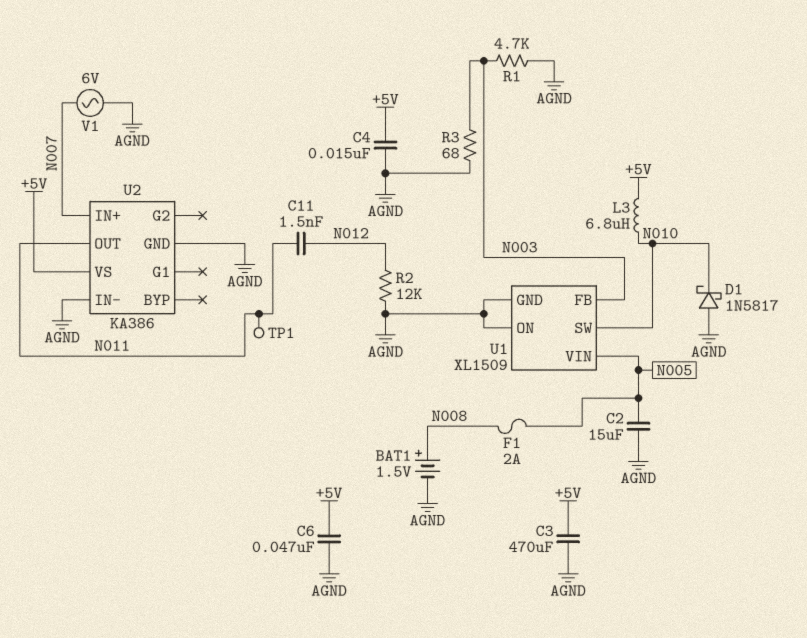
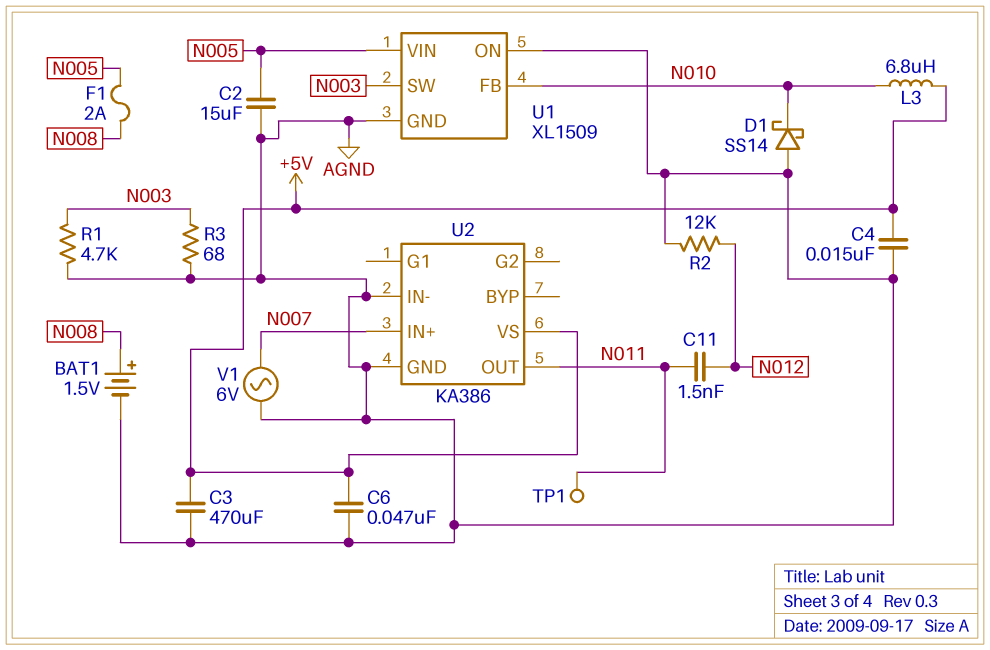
D1: schottky 1N5817 (A AGND, K N010) -> schottky SS14 (A AGND, K N010)
U1 pin FB: N003 -> N010
U1 pin SW: N010 -> N003

